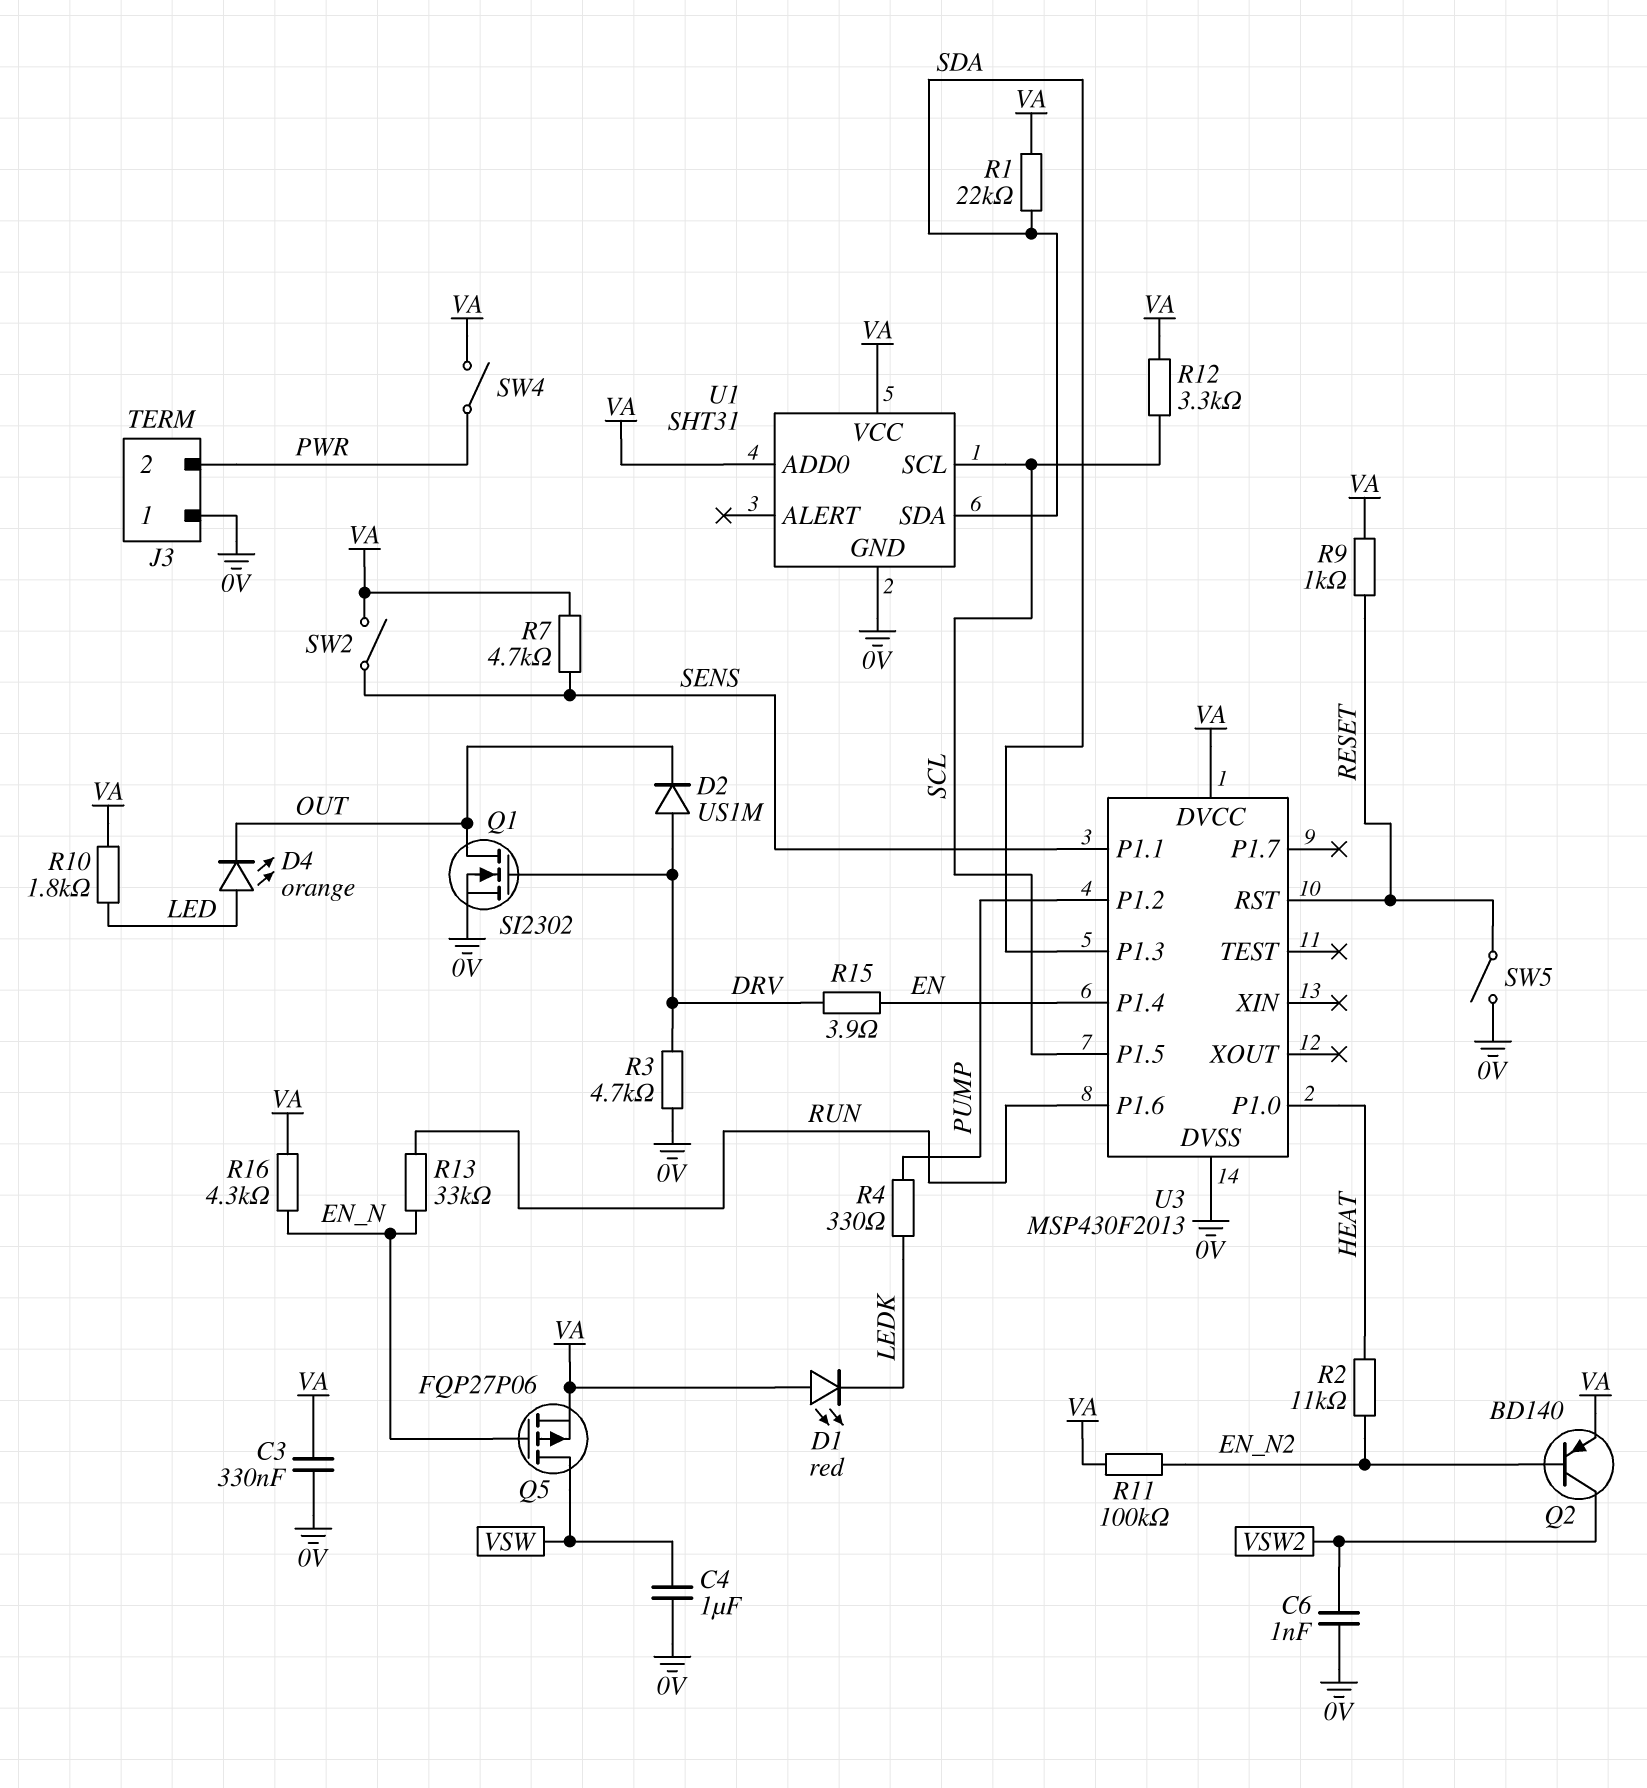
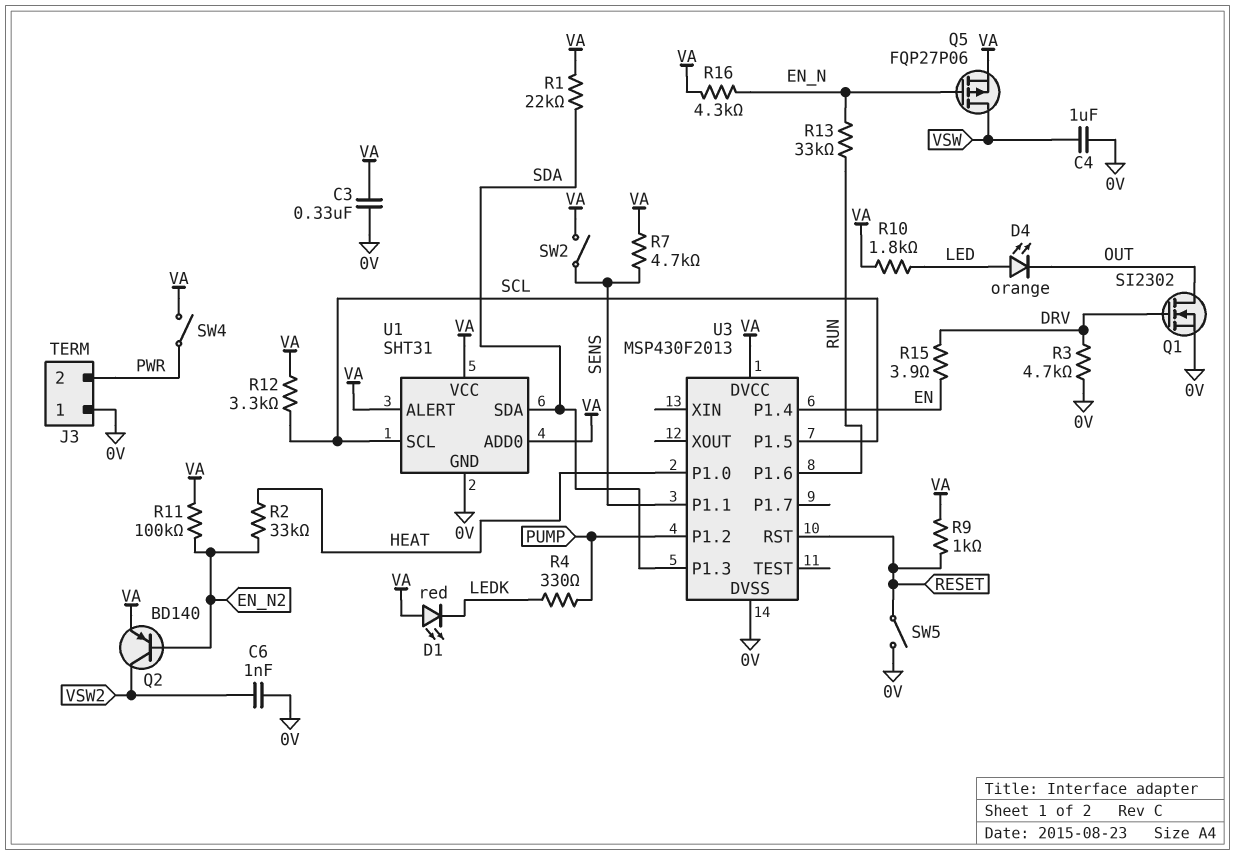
D2: diode US1M (A DRV, K OUT) -> none
R2: 11k (EN_N2, HEAT) -> 33k (EN_N2, HEAT)
U1 pin ALERT: none -> VA

